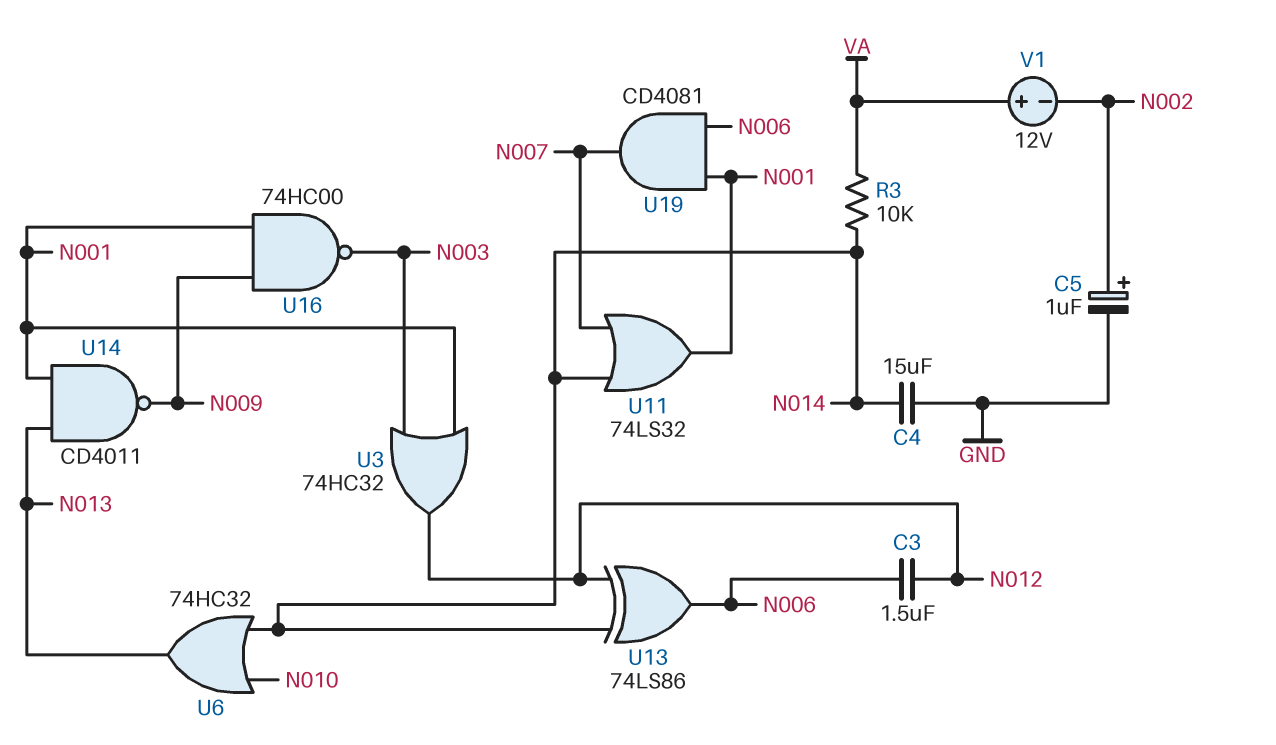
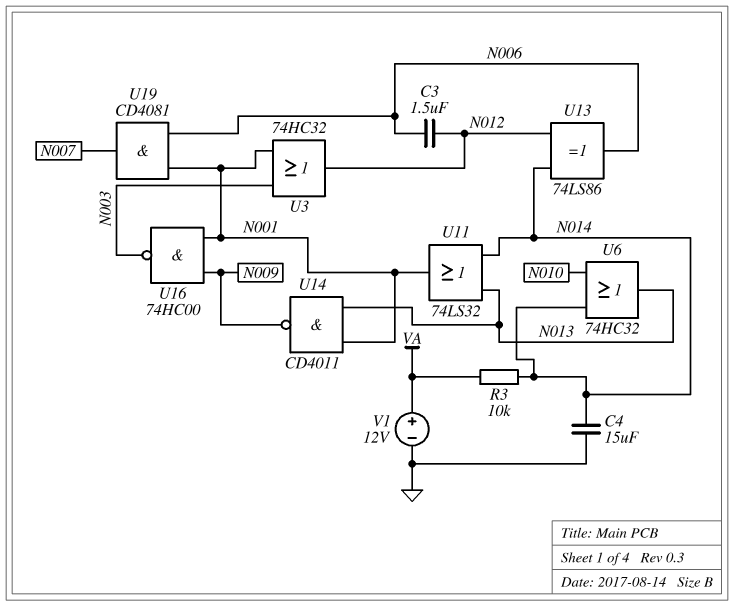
C5: 1uF (plus N002, minus GND) -> none
U11: OR 74LS32 (in N007, in N014, out N001) -> OR 74LS32 (in N013, in N014, out N001)
V1: 12V (plus VA, minus N002) -> 12V (plus VA, minus GND)

